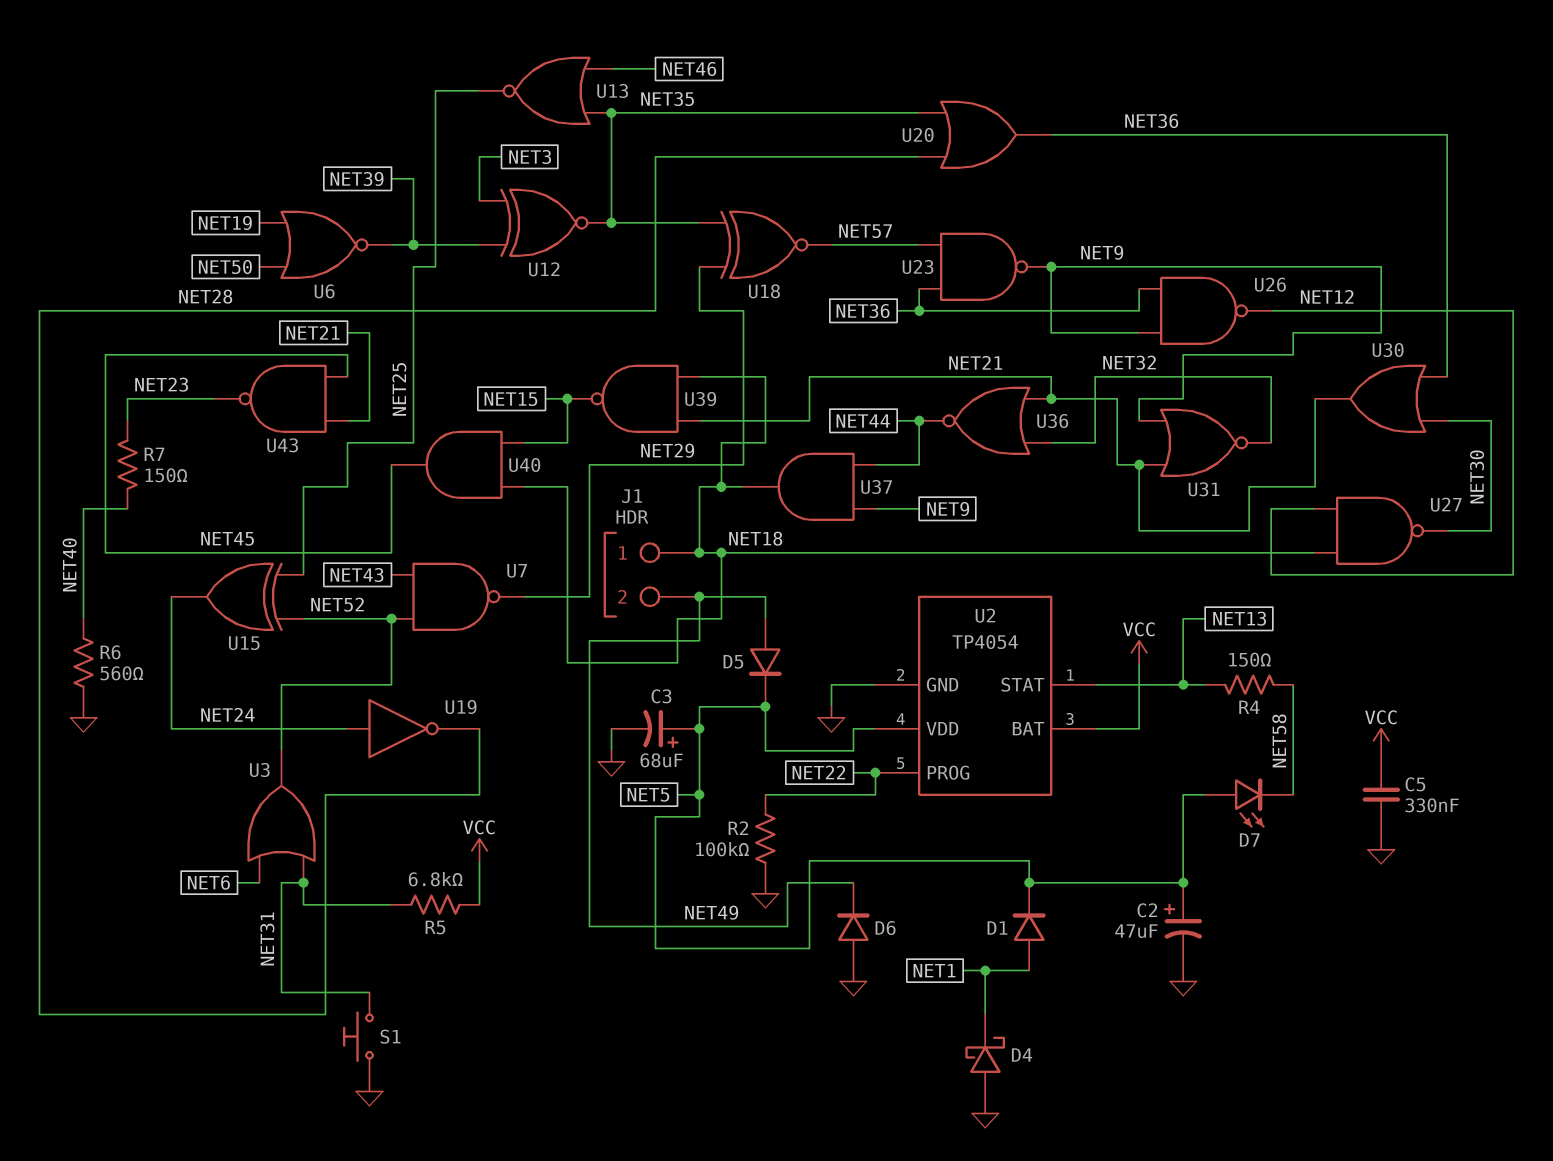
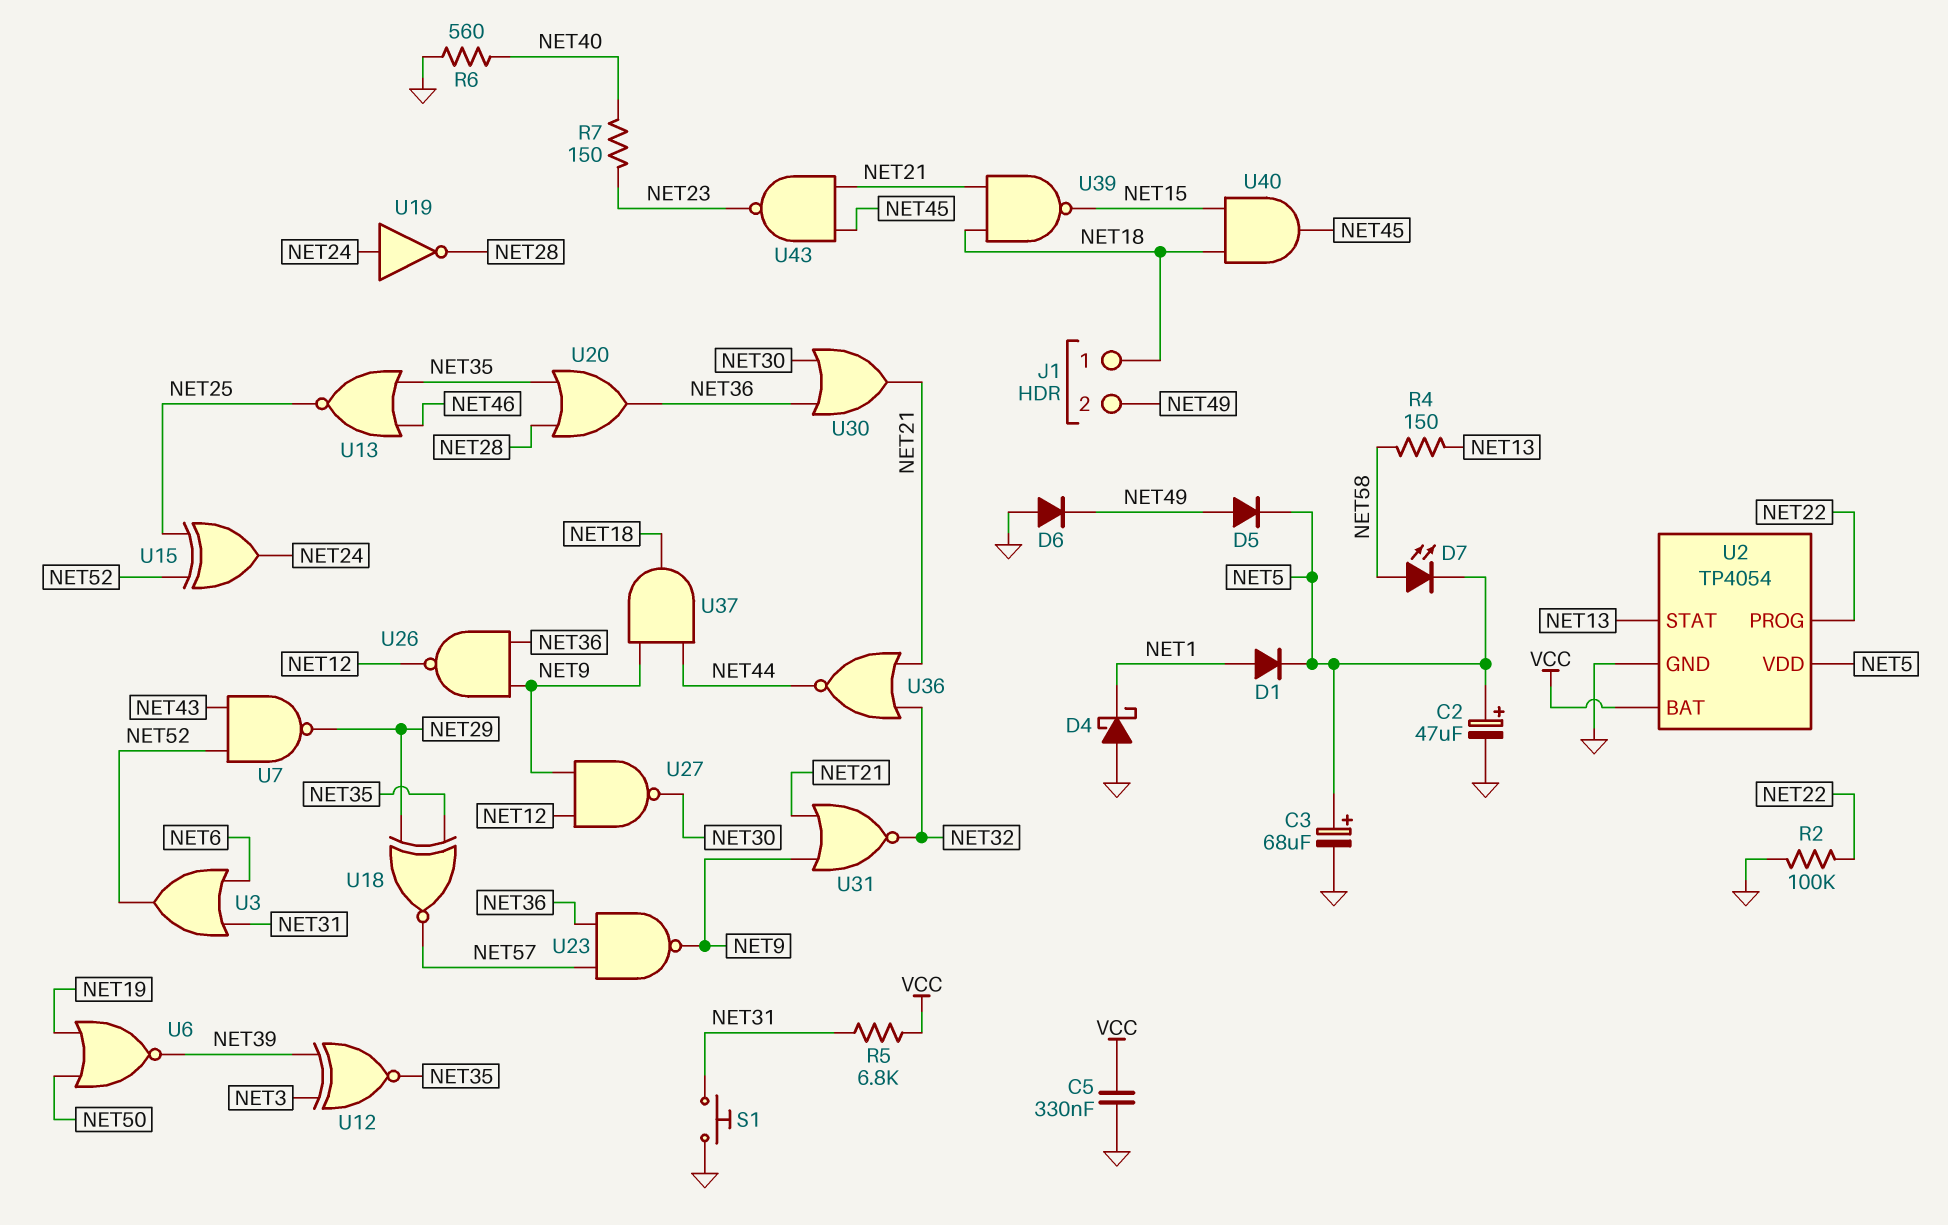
D7: LED (A NET5, K NET58) -> LED (A NET58, K NET5)
U27: NAND (in NET12, in NET18, out NET30) -> NAND (in NET9, in NET12, out NET30)

